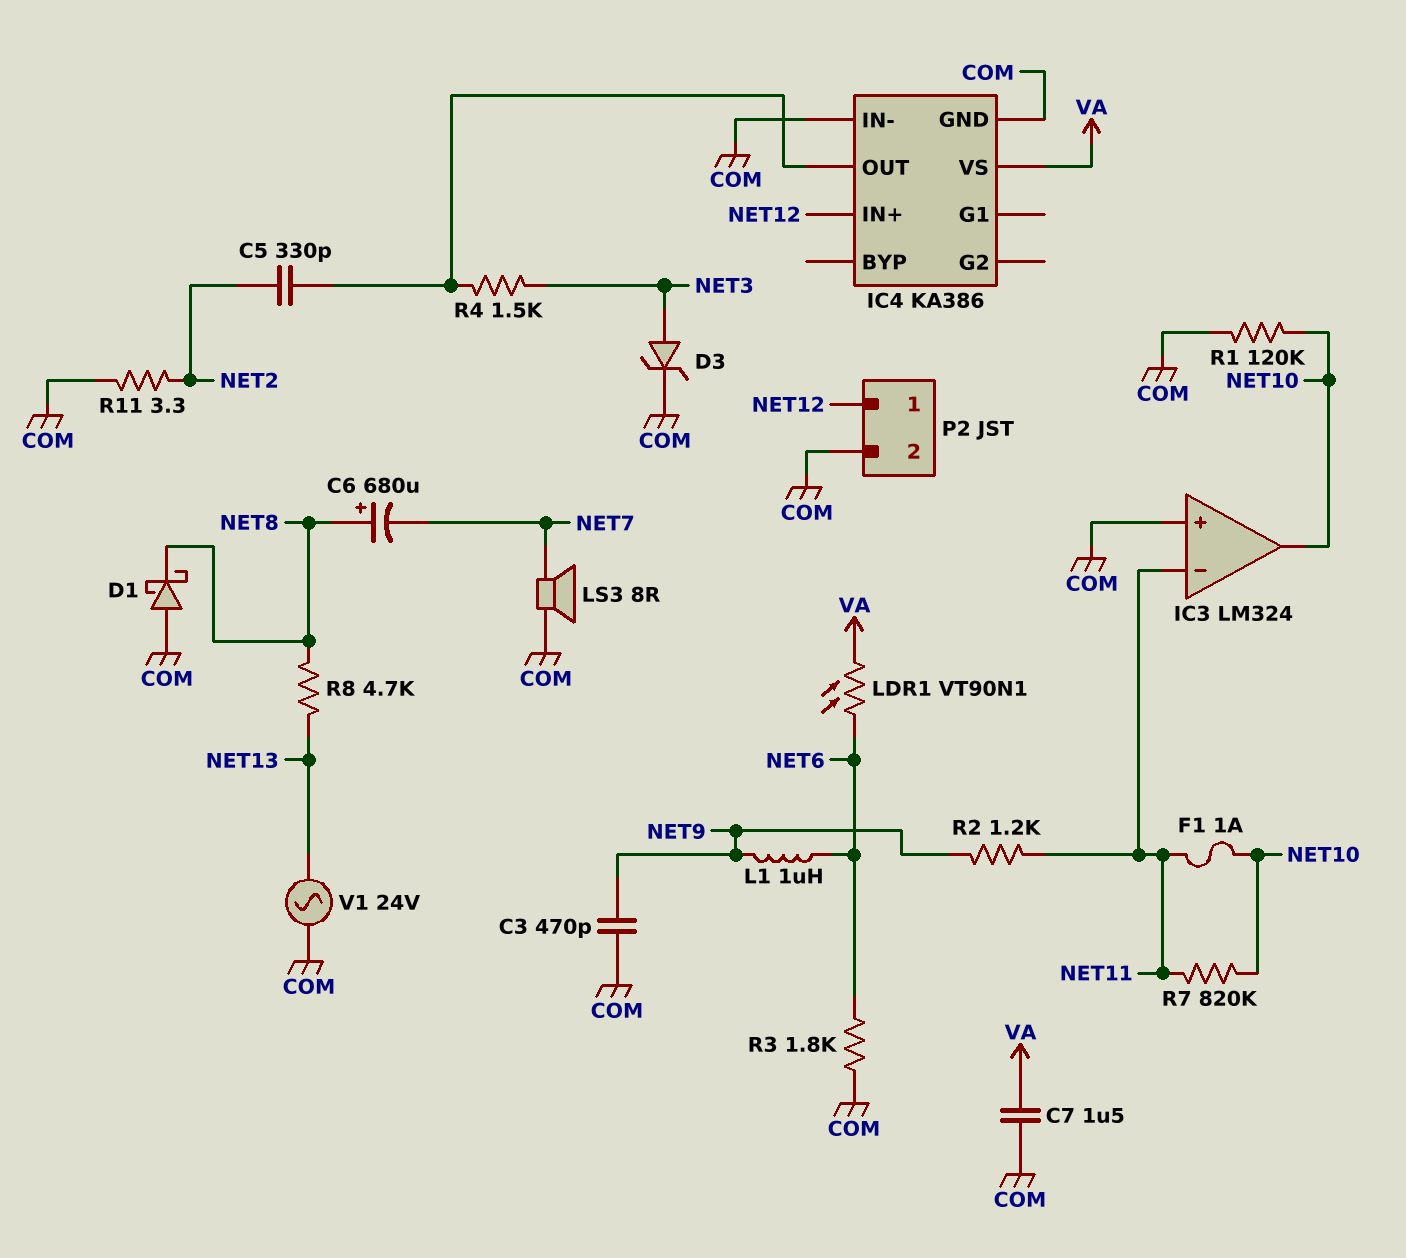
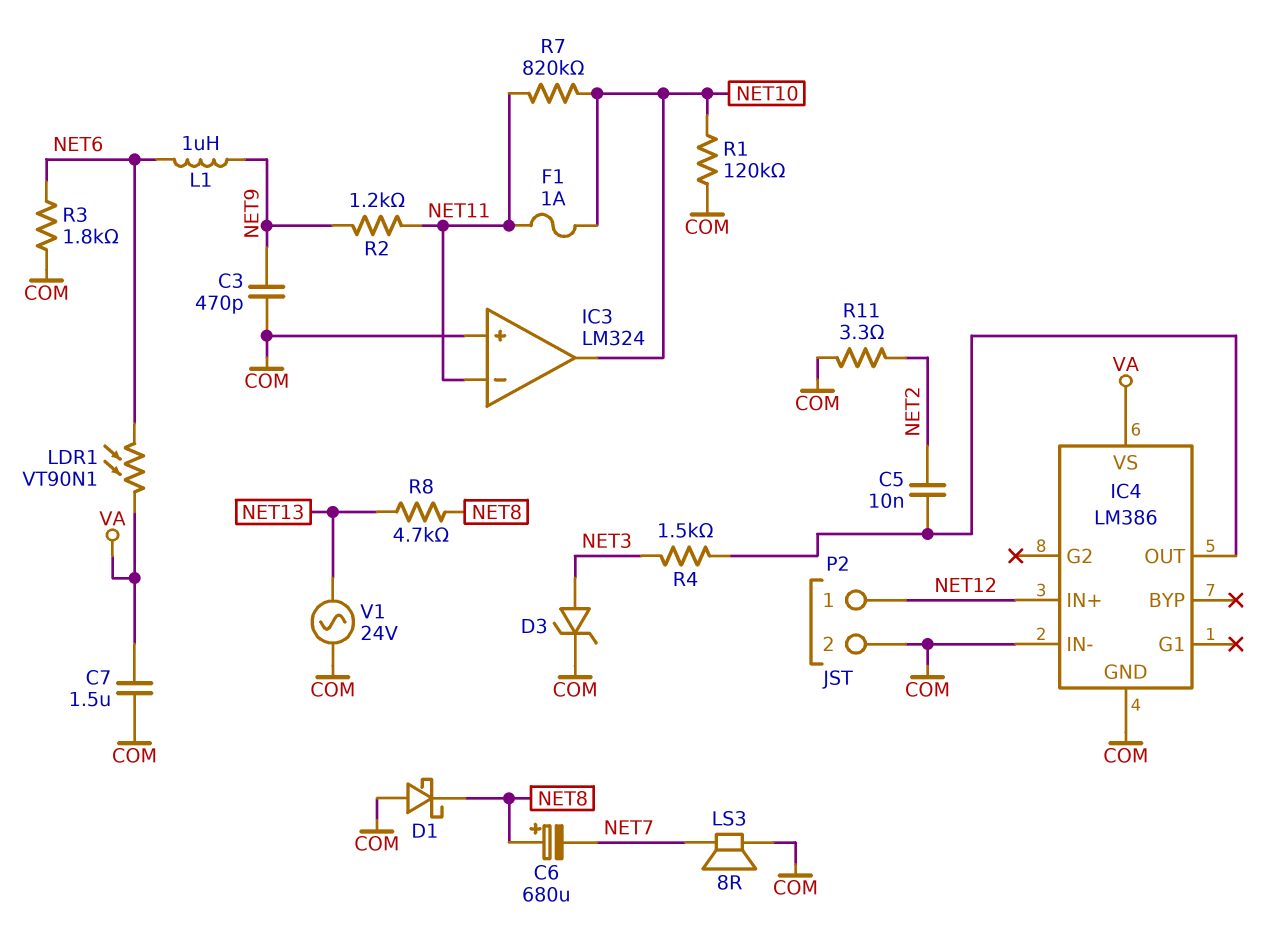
C5: 330pF (IC4/OUT, NET2) -> 10nF (IC4/OUT, NET2)
IC4: KA386 -> LM386

